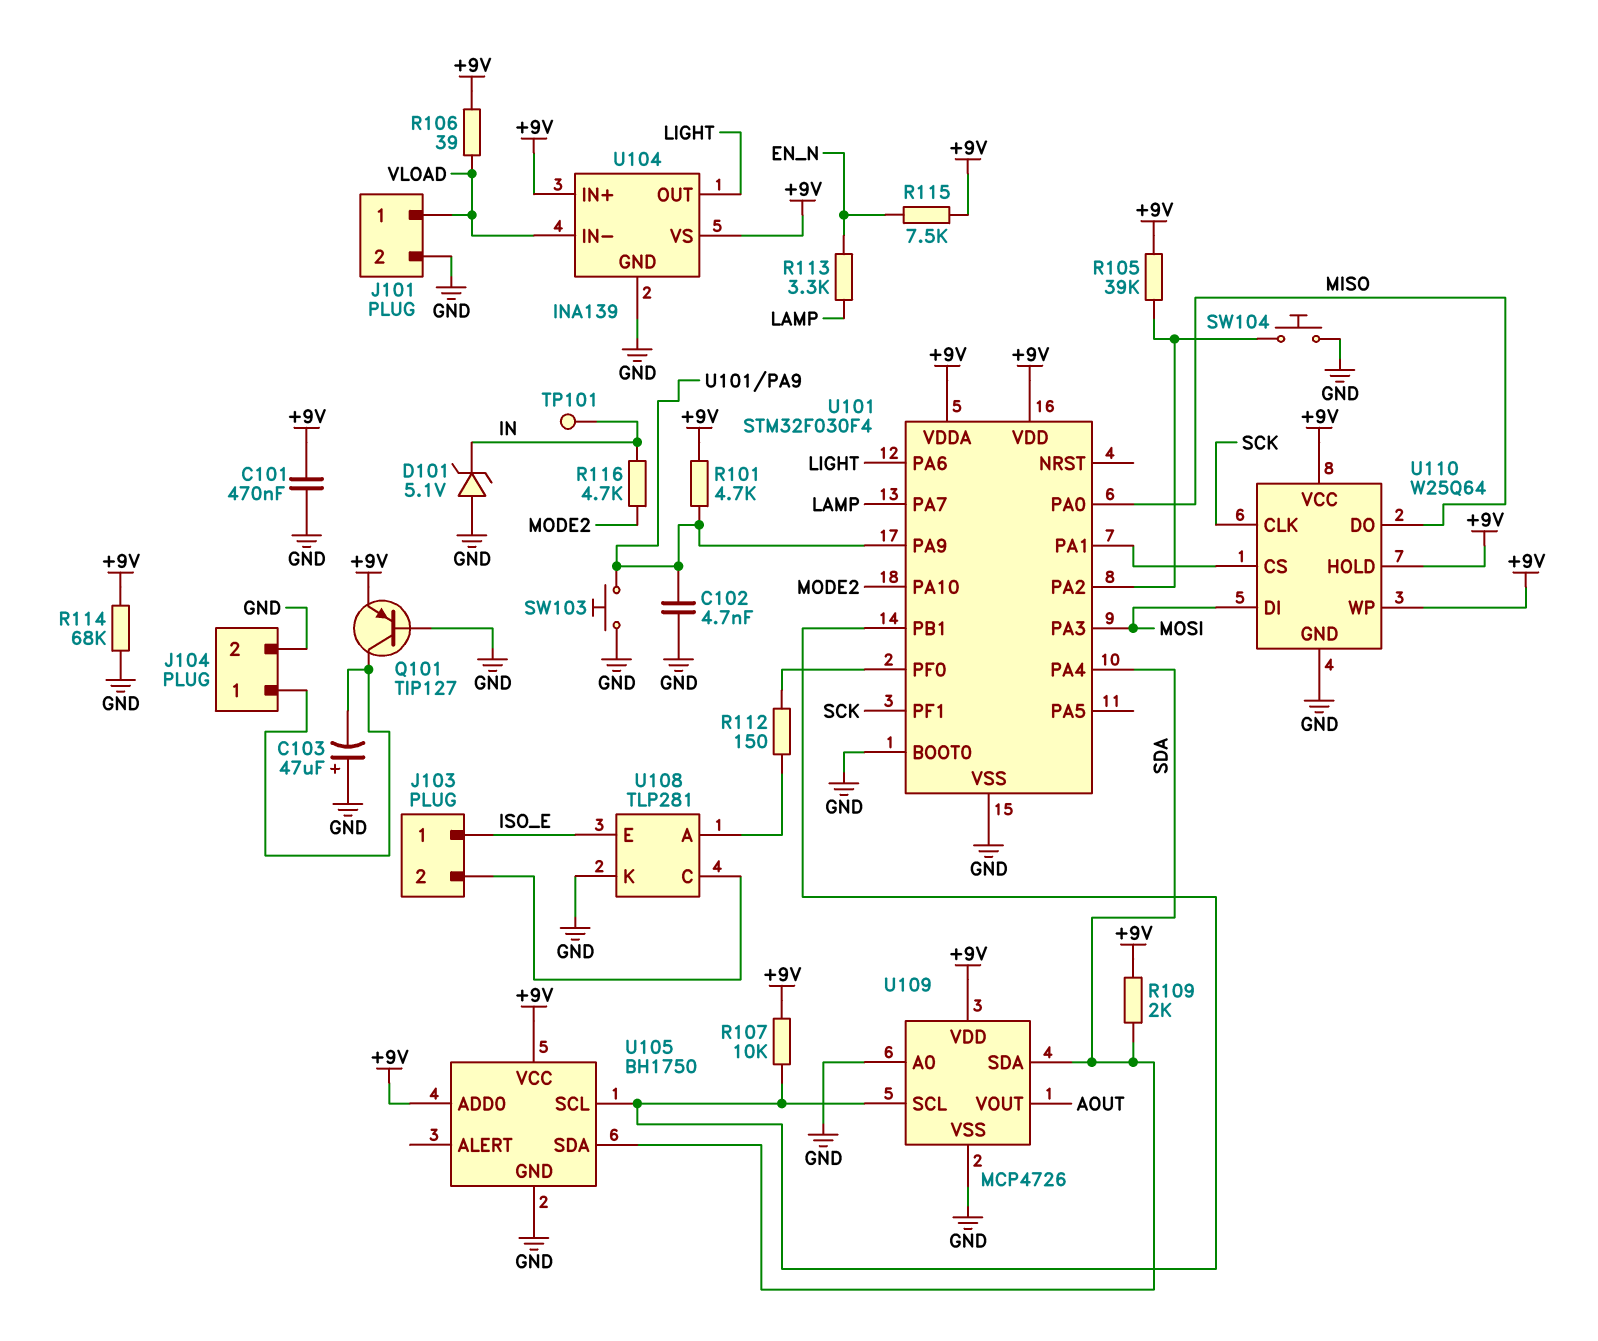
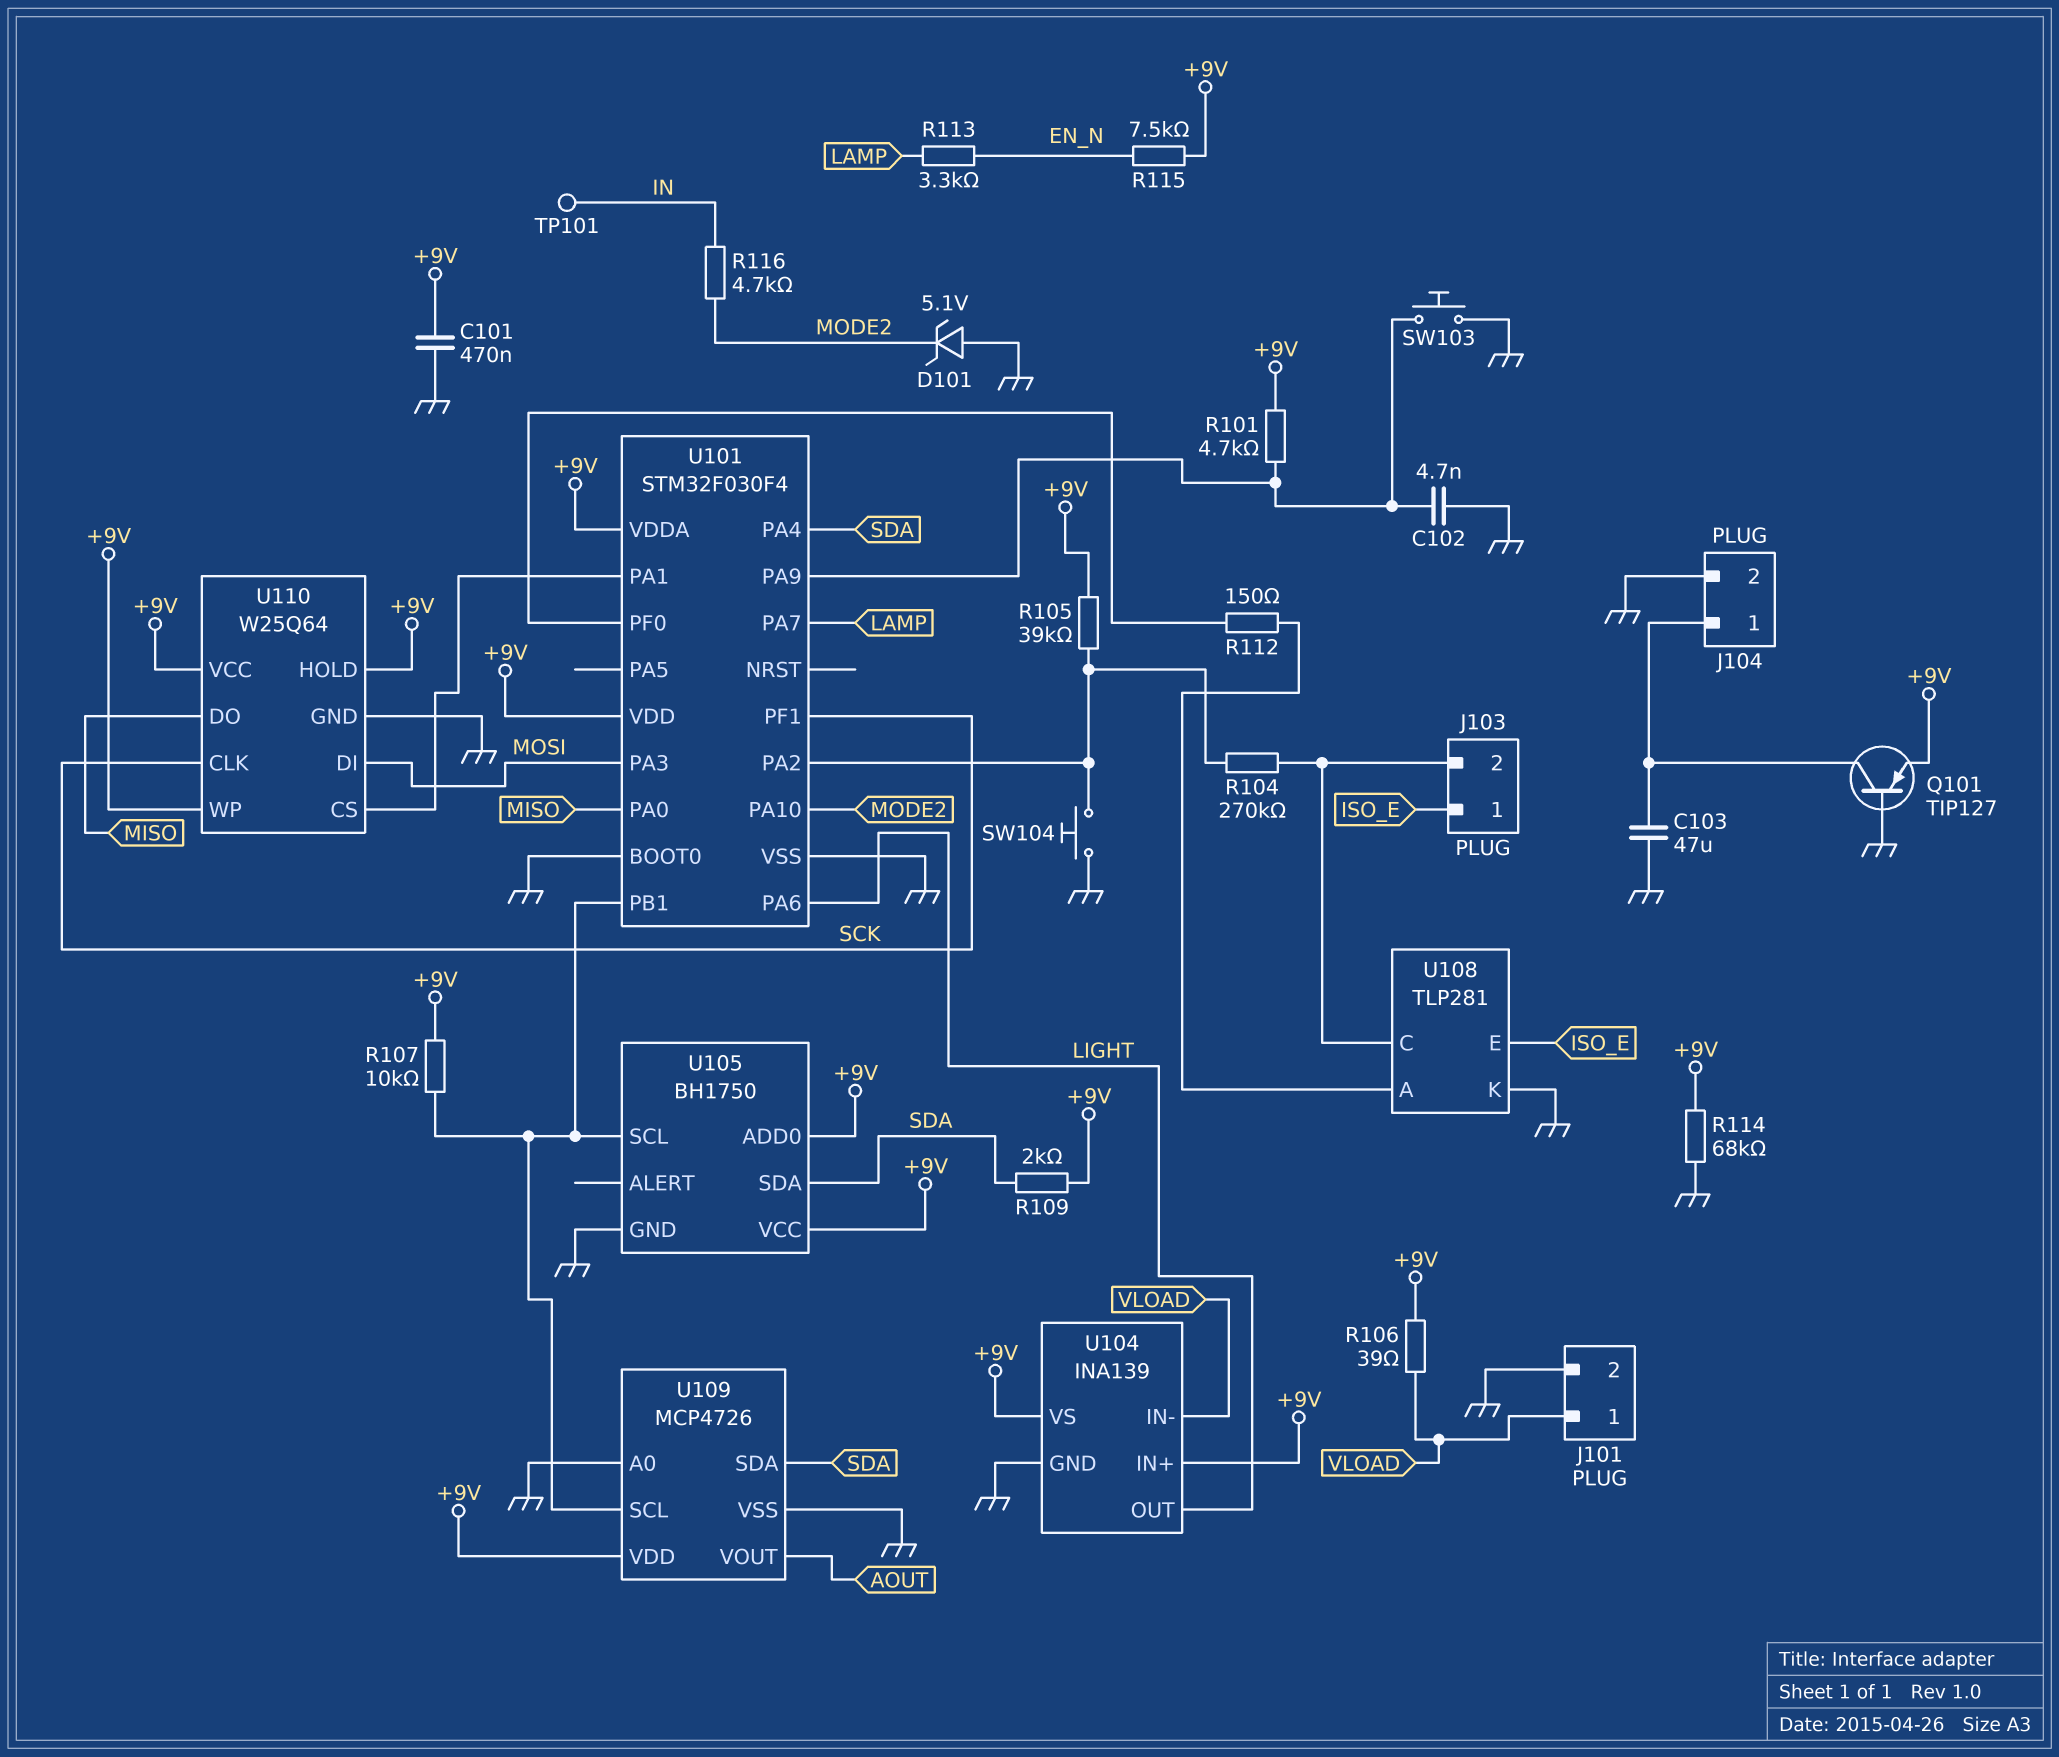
C103: 47uF (plus GND, minus J104/1) -> 47uF (GND, J104/1)
D101: zener 5.1V (A GND, K IN) -> zener 5.1V (A GND, K MODE2)
R104: none -> 270k (J103/2, U101/PA2)

